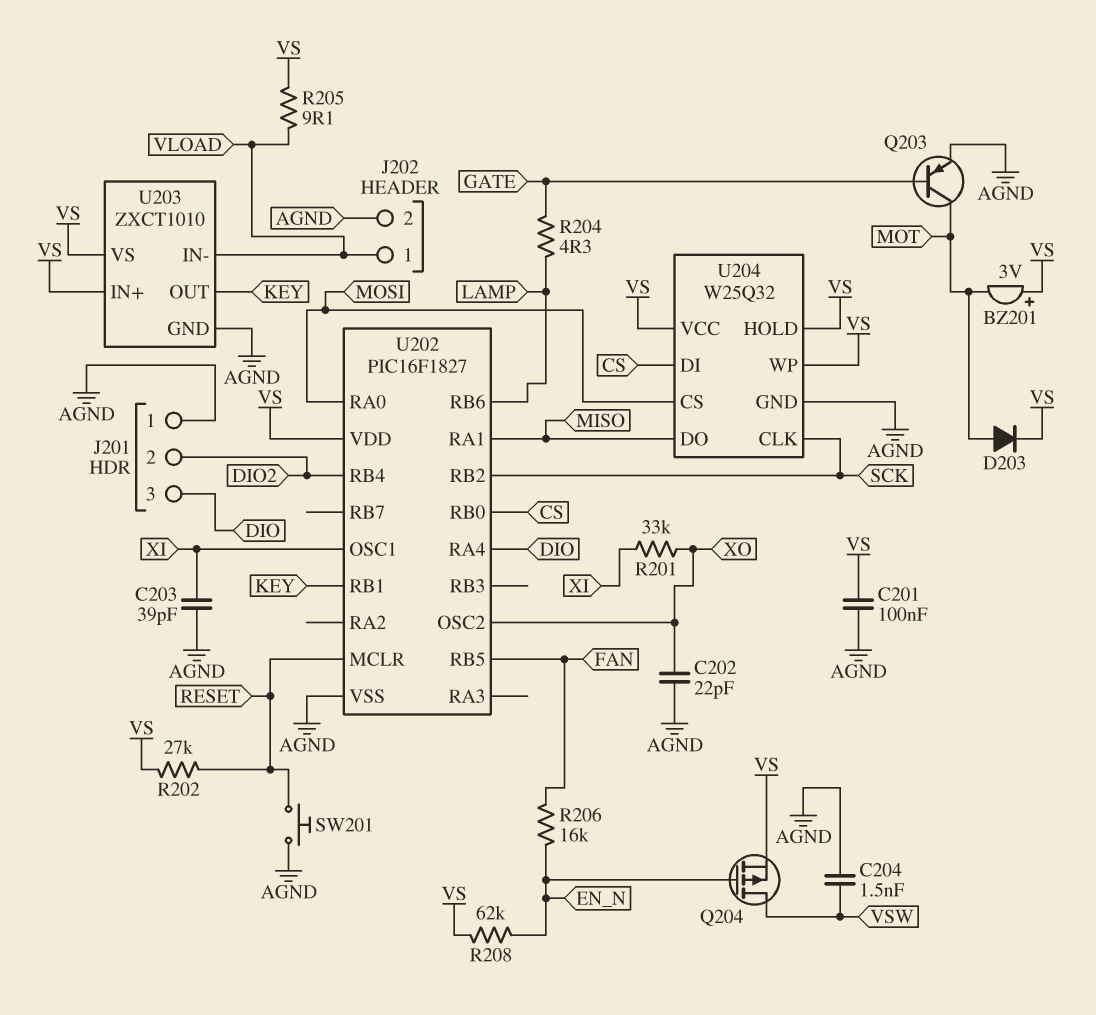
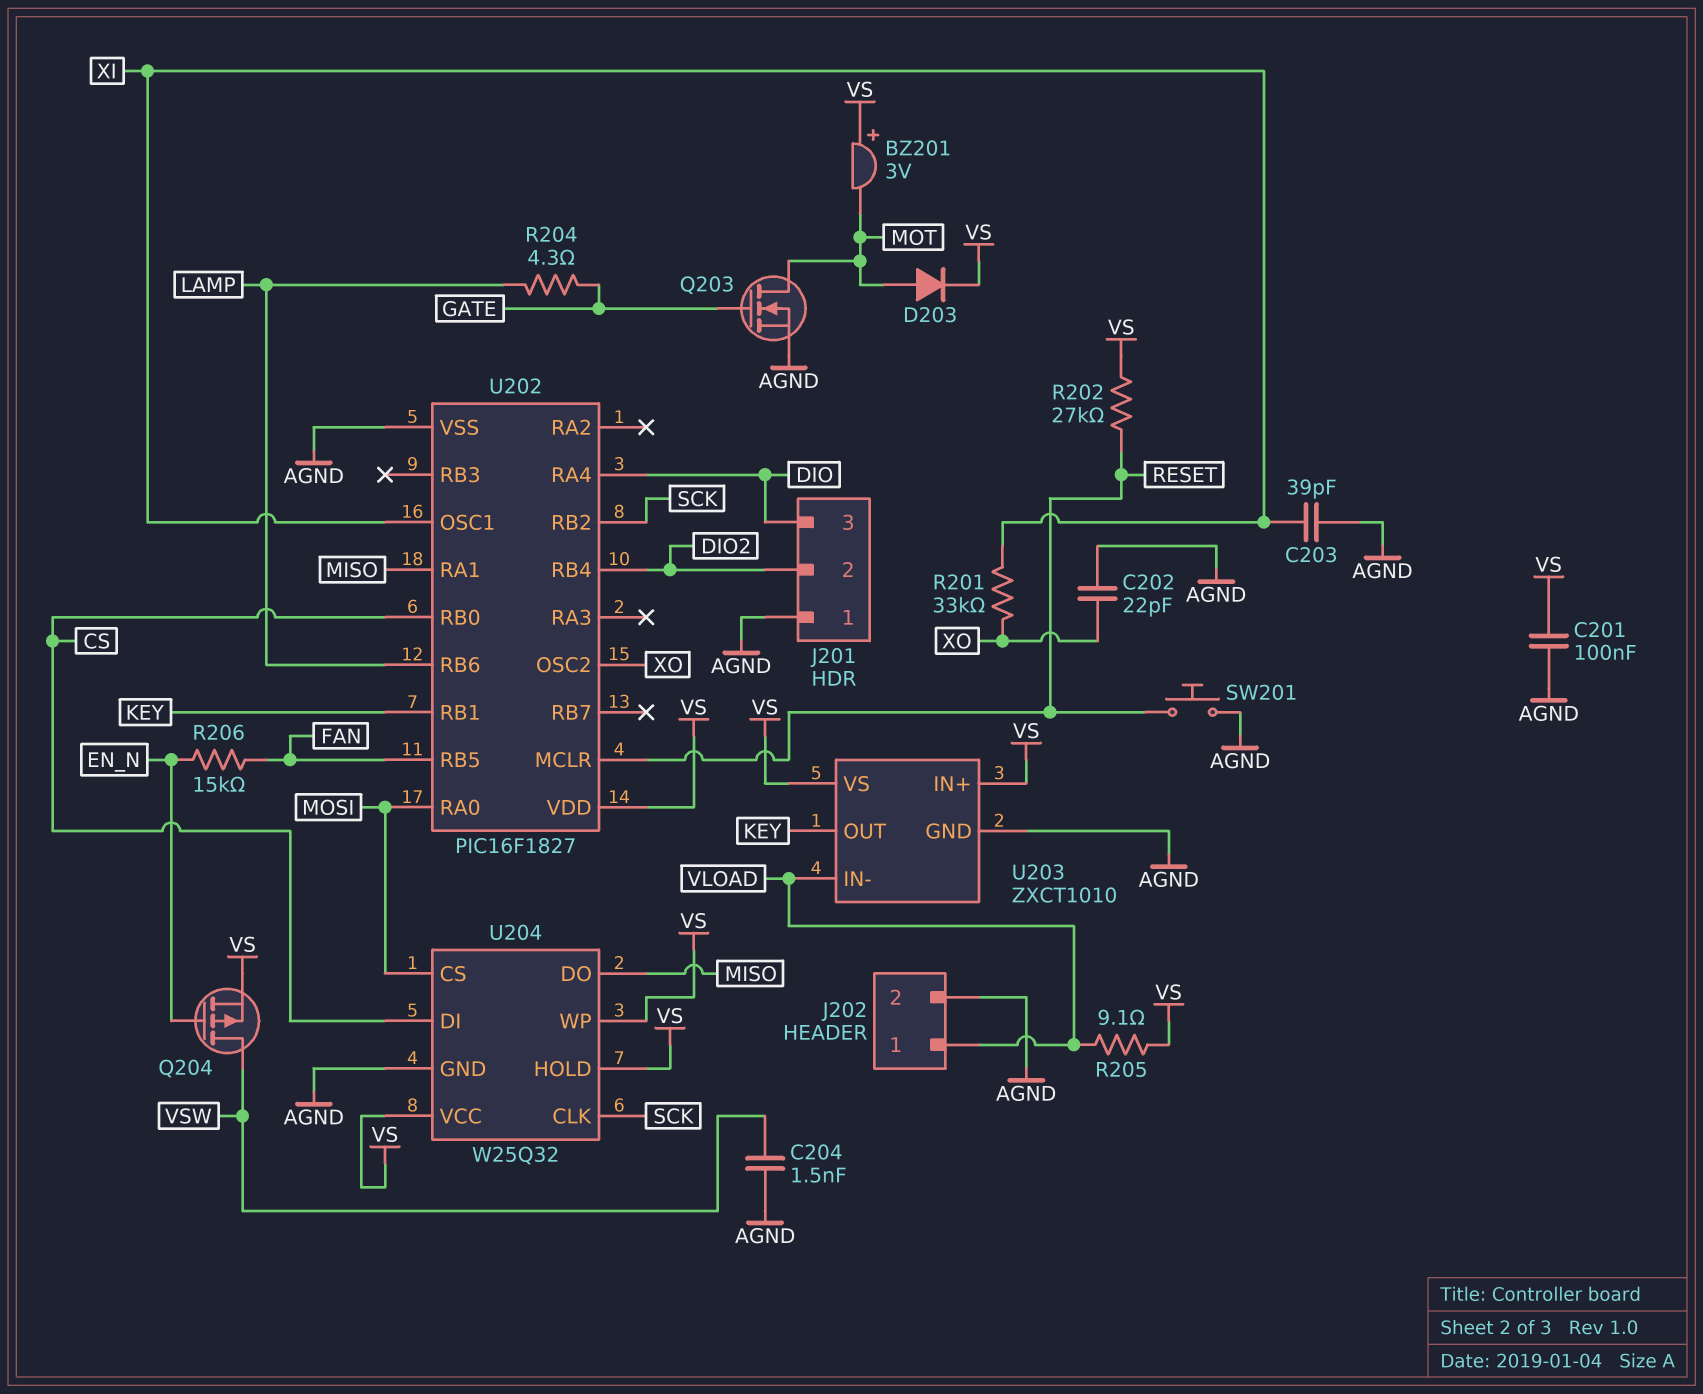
Q203: PNP (B GATE, C MOT, E AGND) -> NMOS (G GATE, D MOT, S AGND)
R206: 16k (EN_N, FAN) -> 15k (EN_N, FAN)
R208: 62k (EN_N, VS) -> none

